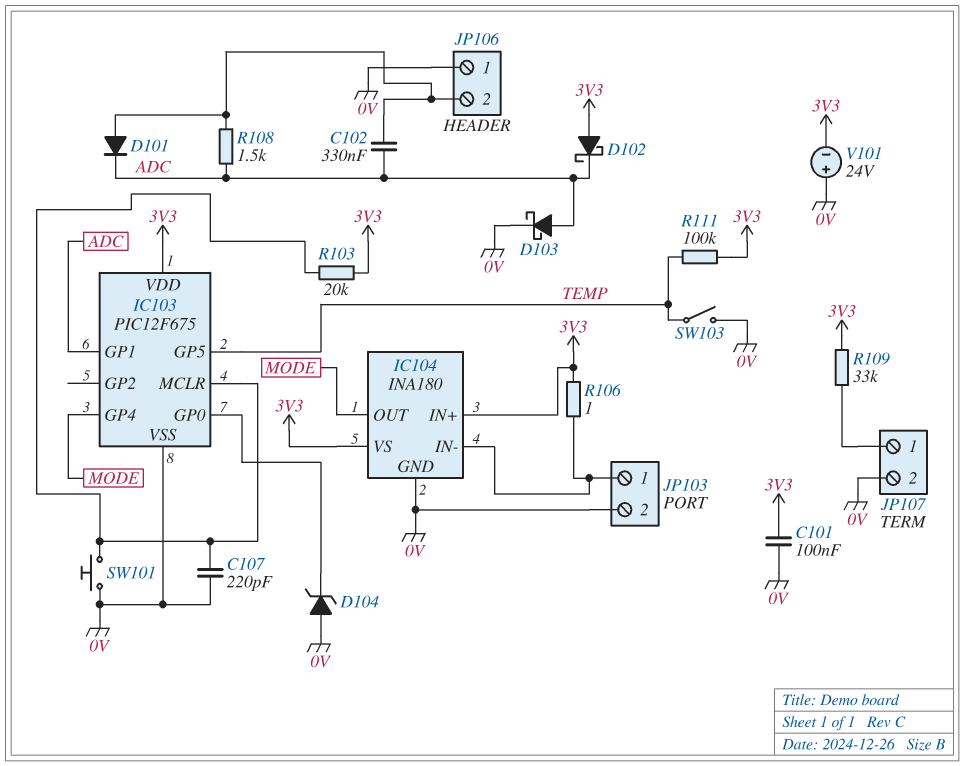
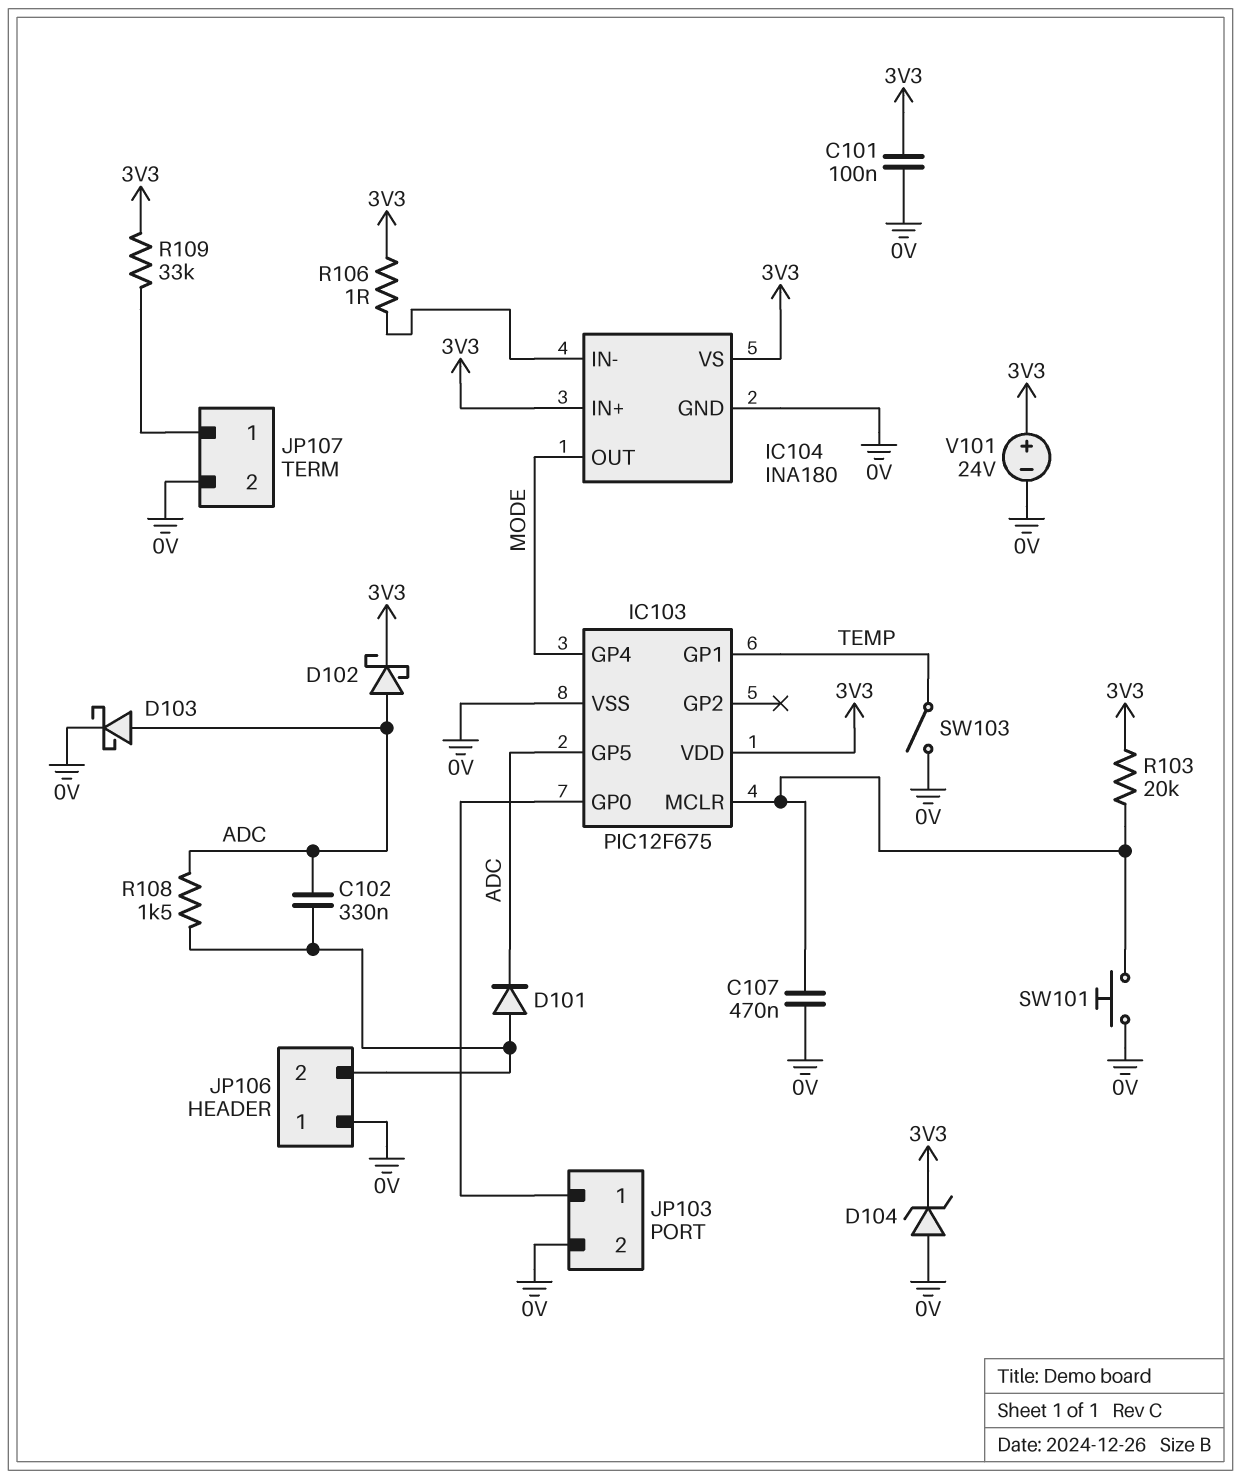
C107: 220pF (0V, IC103/MCLR) -> 470nF (0V, IC103/MCLR)
D102: schottky (A 3V3, K ADC) -> schottky (A ADC, K 3V3)
D104: zener (A 0V, K IC103/GP0) -> zener (A 0V, K 3V3)
IC103 pin GP1: ADC -> TEMP
IC103 pin GP5: TEMP -> ADC
JP103 pin 1: IC104/IN- -> IC103/GP0
R111: 100k (3V3, TEMP) -> none
V101: 24V (plus 0V, minus 3V3) -> 24V (plus 3V3, minus 0V)

